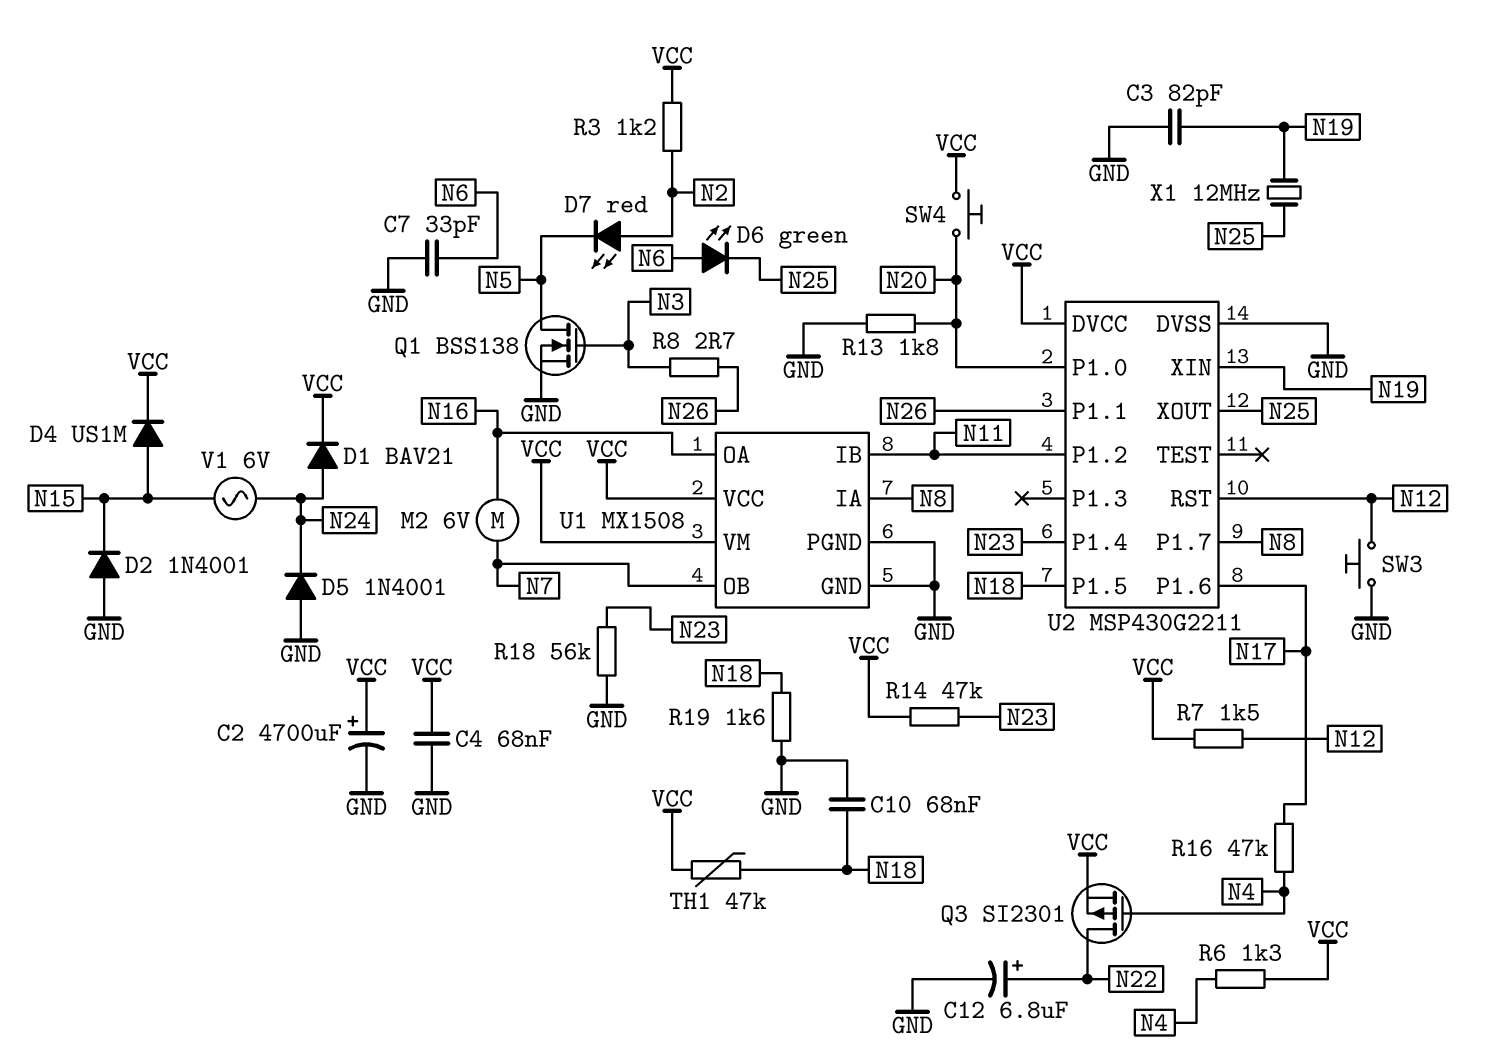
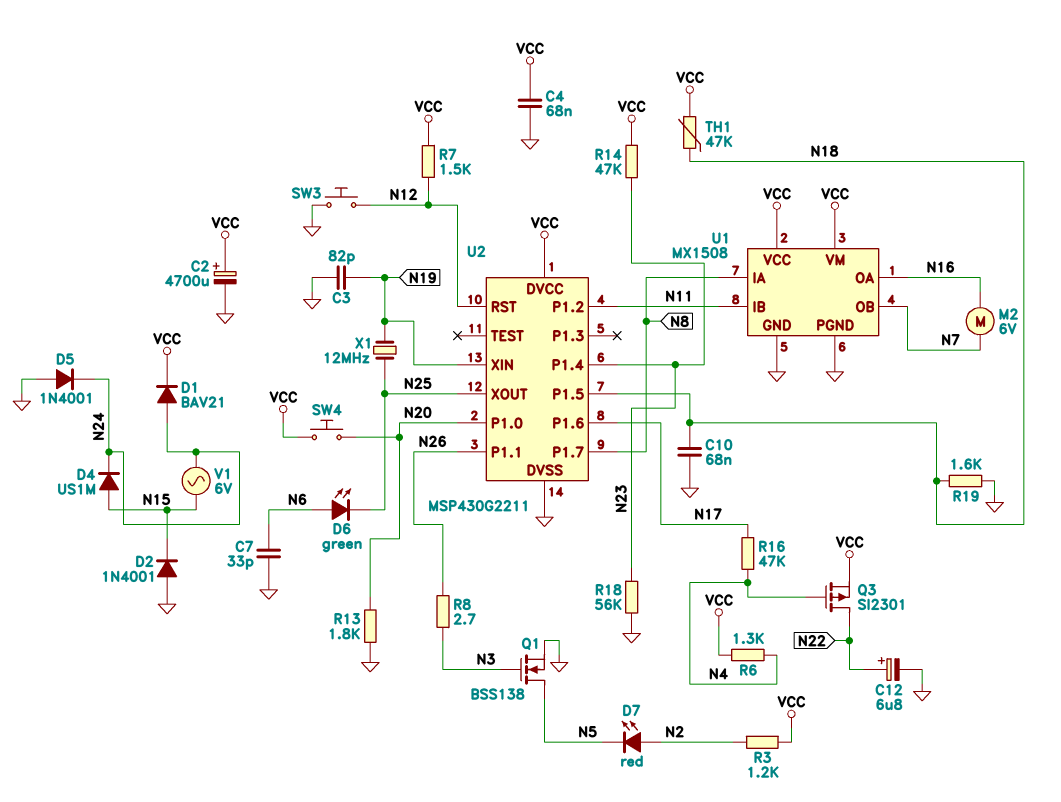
D4: diode US1M (A N15, K VCC) -> diode US1M (A N15, K N24)

